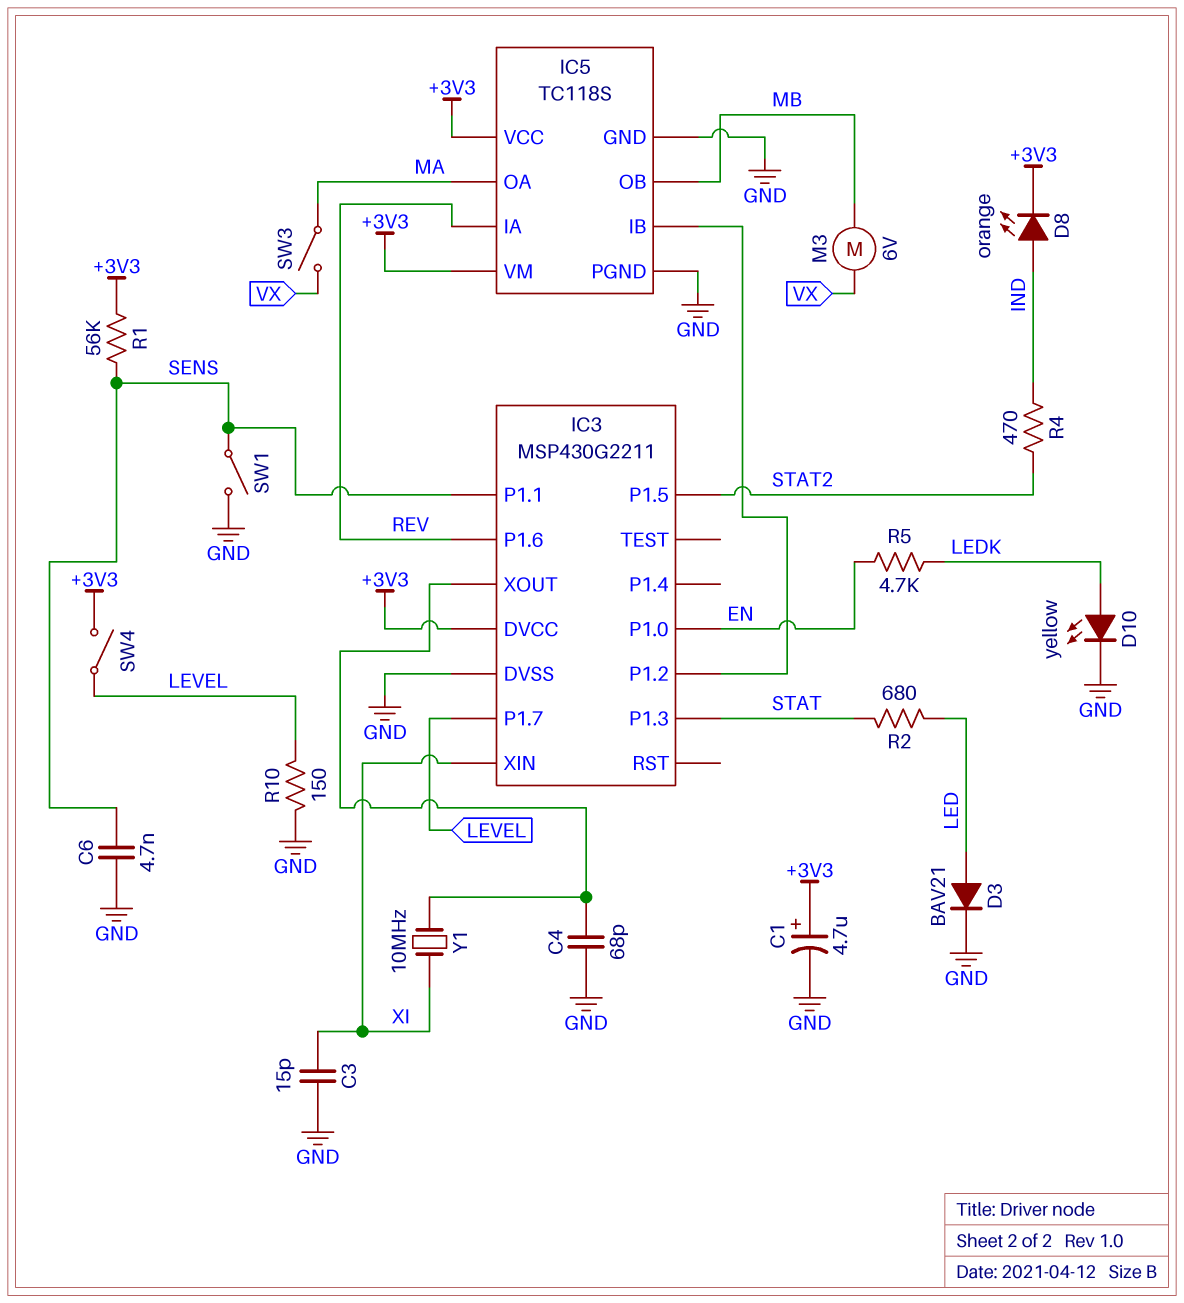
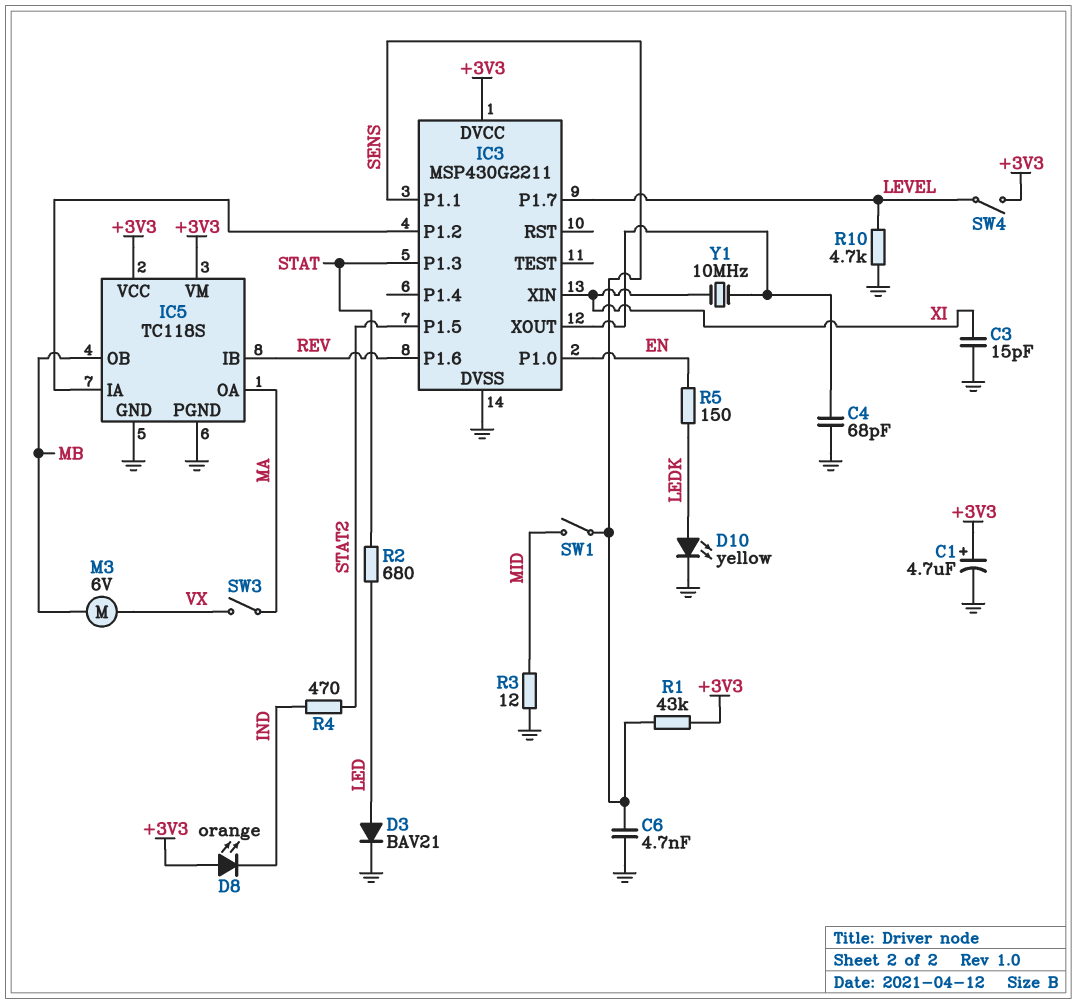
D8: LED orange (A IND, K +3V3) -> LED orange (A +3V3, K IND)
IC5 pin IA: REV -> IC3/P1.2
IC5 pin IB: IC3/P1.2 -> REV
R1: 56k (+3V3, SENS) -> 43k (+3V3, SENS)
R3: none -> 12 (GND, MID)
R5: 4.7k (EN, LEDK) -> 150 (EN, LEDK)
R10: 150 (GND, LEVEL) -> 4.7k (GND, LEVEL)
SW1: switch (GND, SENS) -> switch (MID, SENS)

